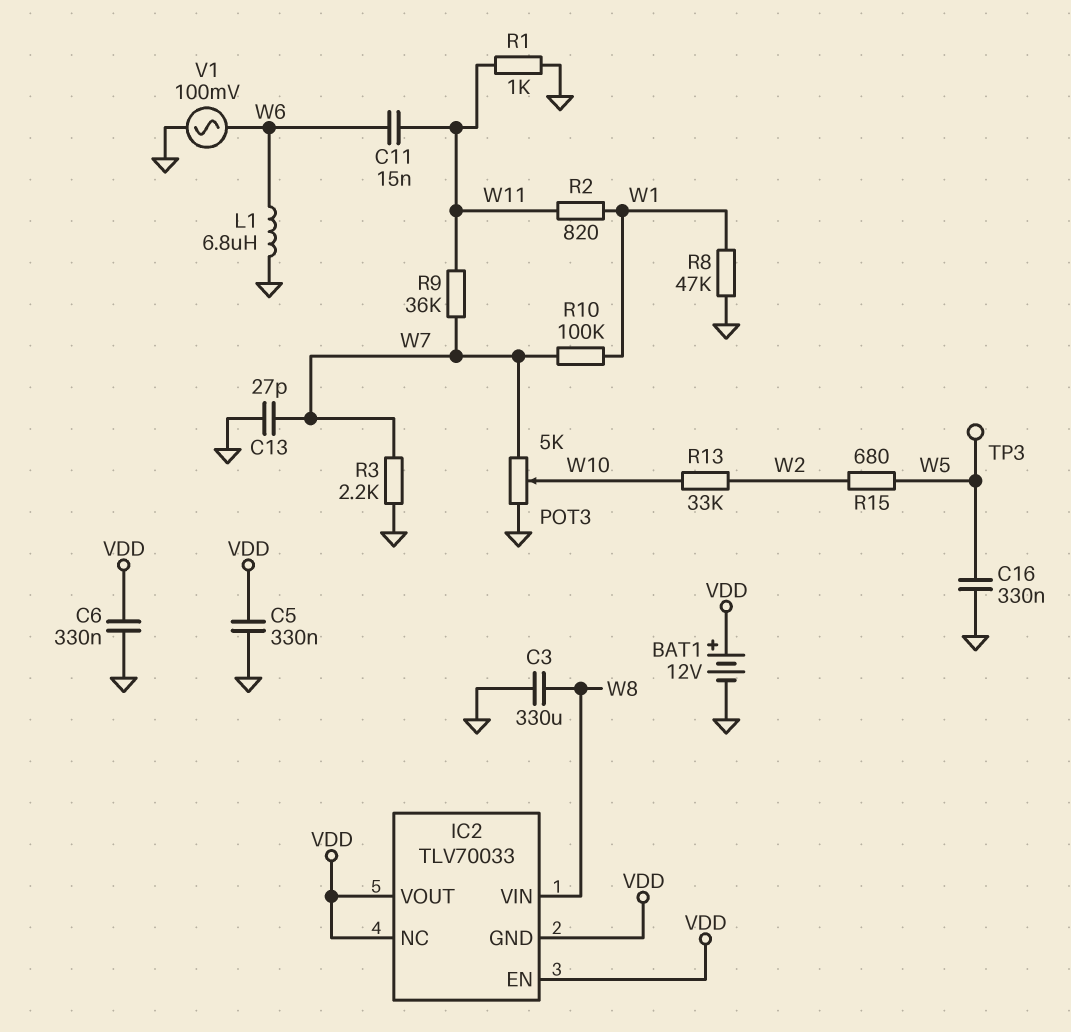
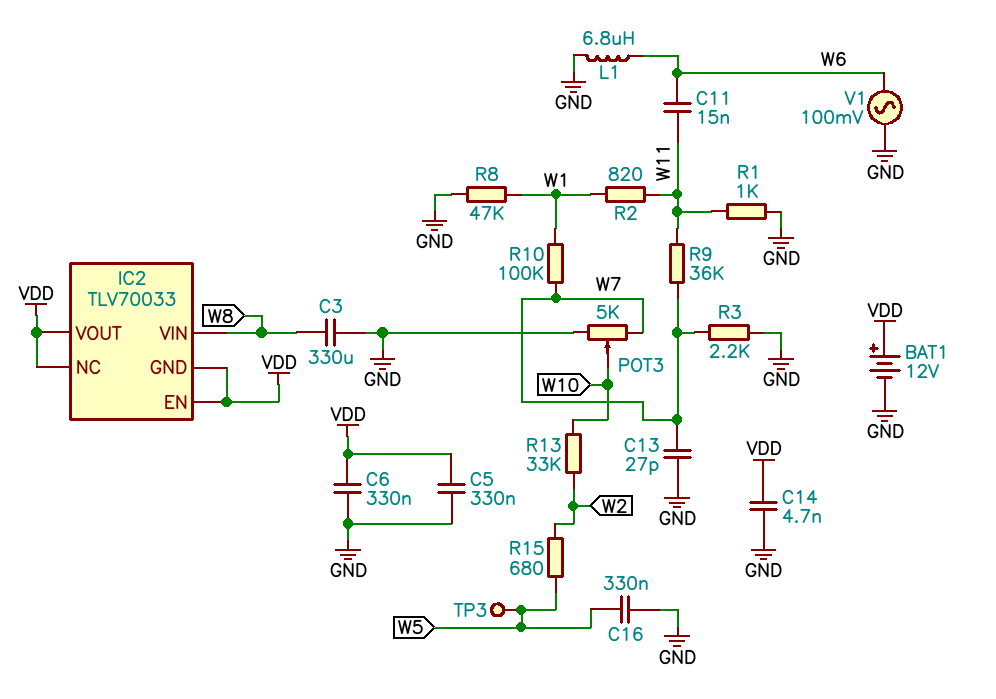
C14: none -> 4.7nF (GND, VDD)

